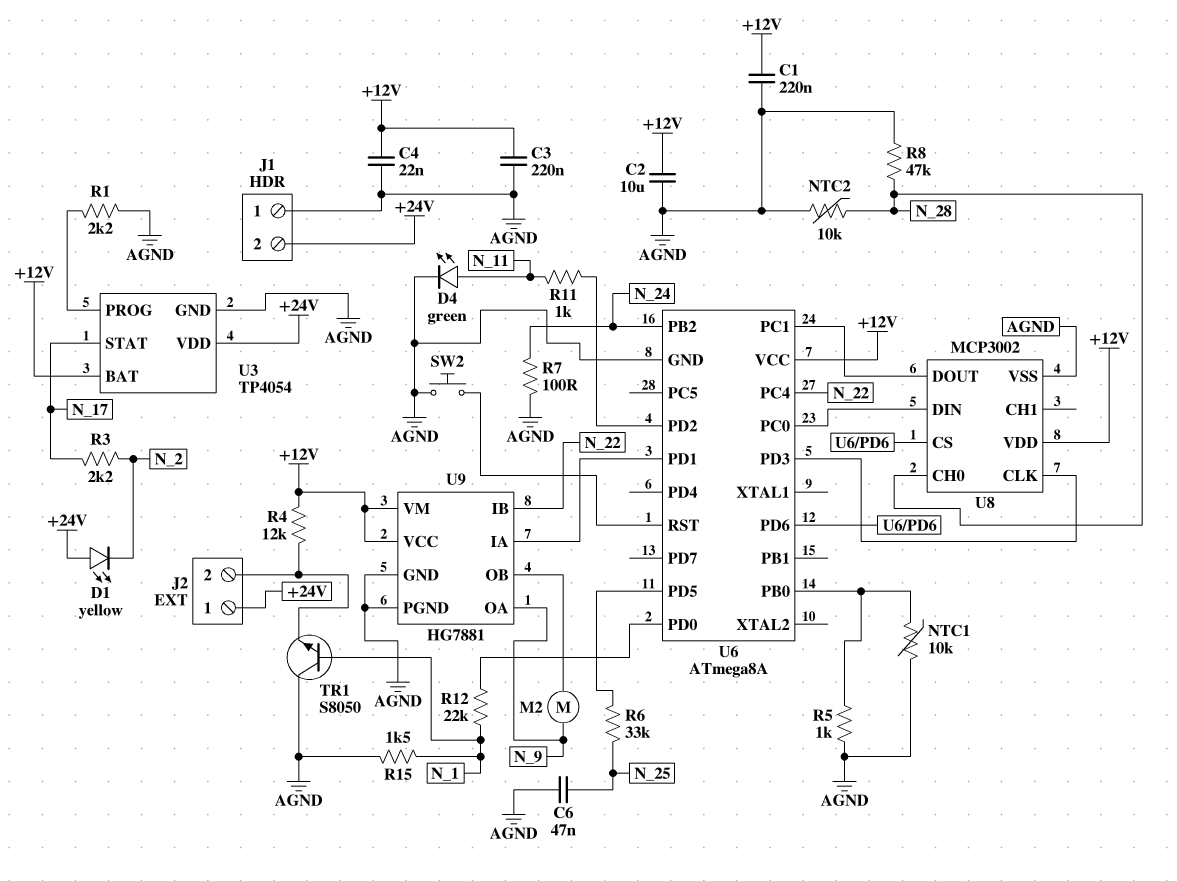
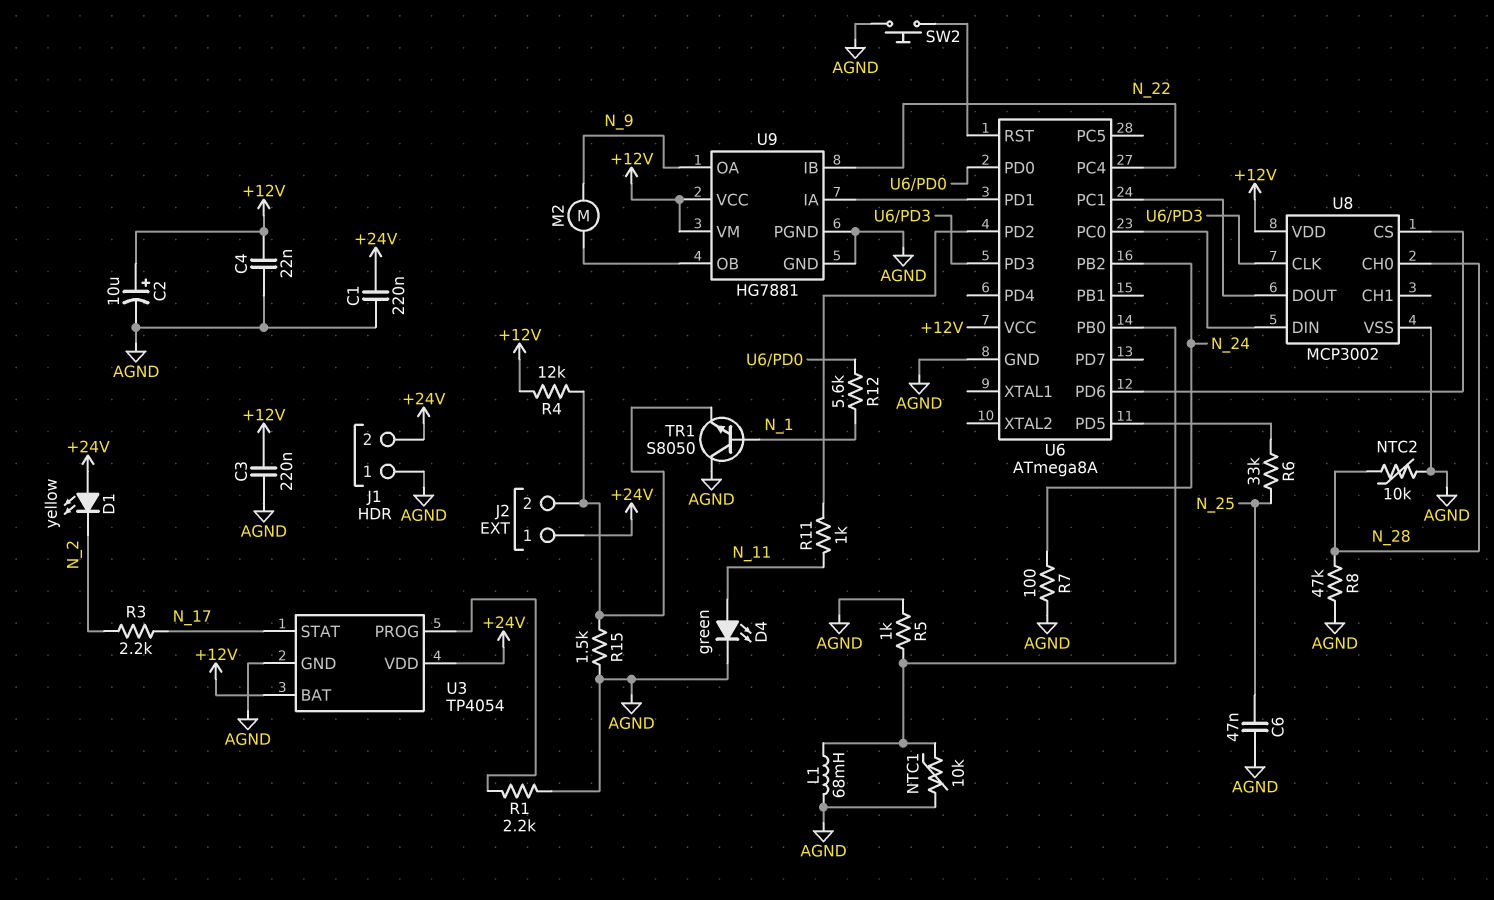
C1: 220nF (+12V, AGND) -> 220nF (+24V, AGND)
C2: 10uF (+12V, AGND) -> 10uF (plus +12V, minus AGND)
L1: none -> 68mH (AGND, U6/PB0)
R12: 22k (N_1, U6/PD0) -> 5.6k (N_1, U6/PD0)
R15: 1.5k (AGND, N_1) -> 1.5k (AGND, J2/2)

